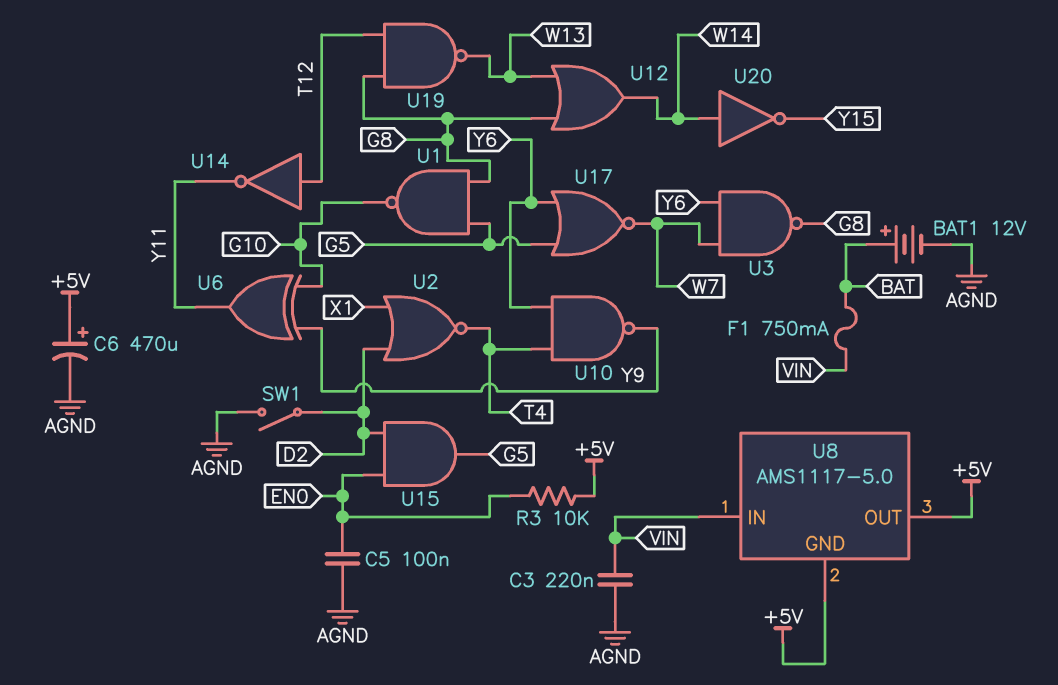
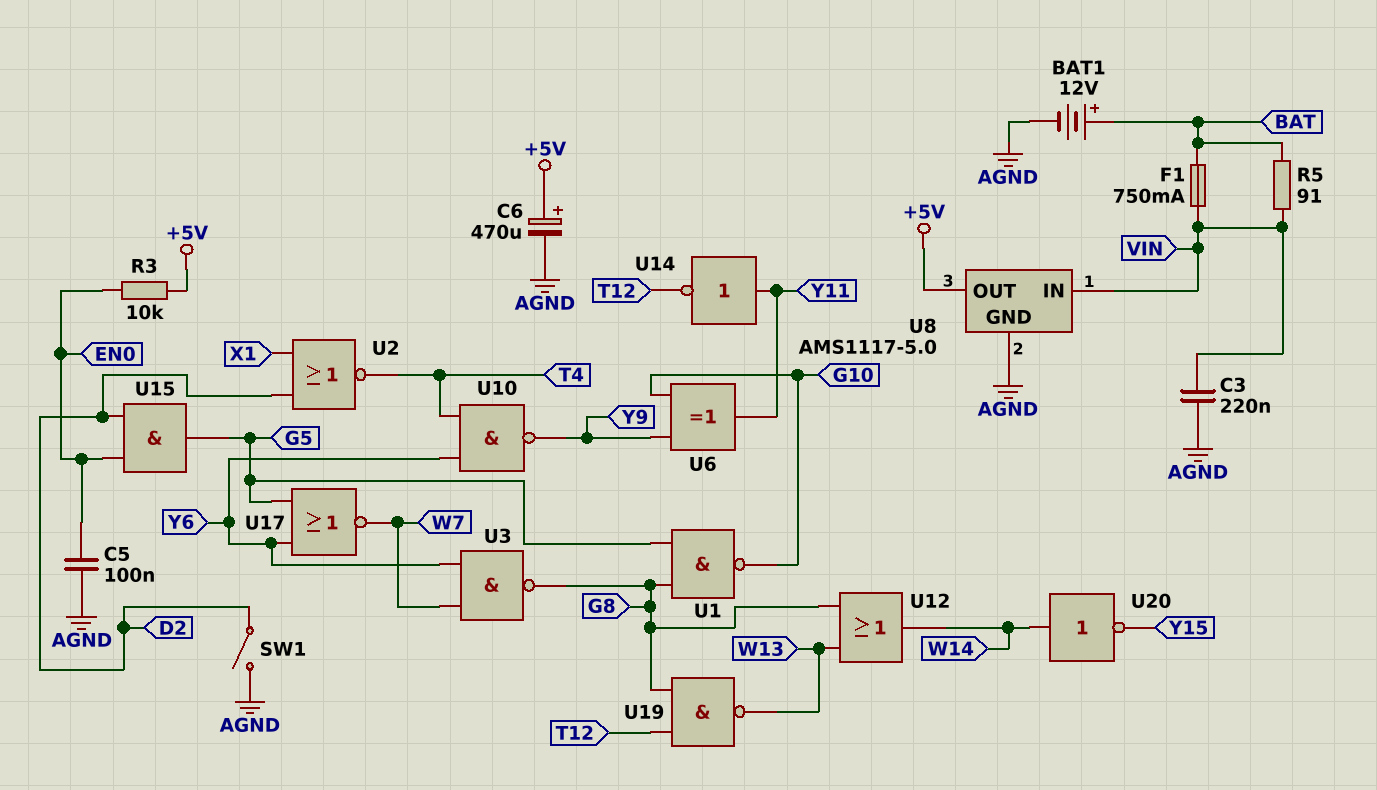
R5: none -> 91 (BAT, VIN)
U8 pin GND: +5V -> AGND
U14: NOT (in T12, out Y11) -> NOT (in Y11, out T12)

